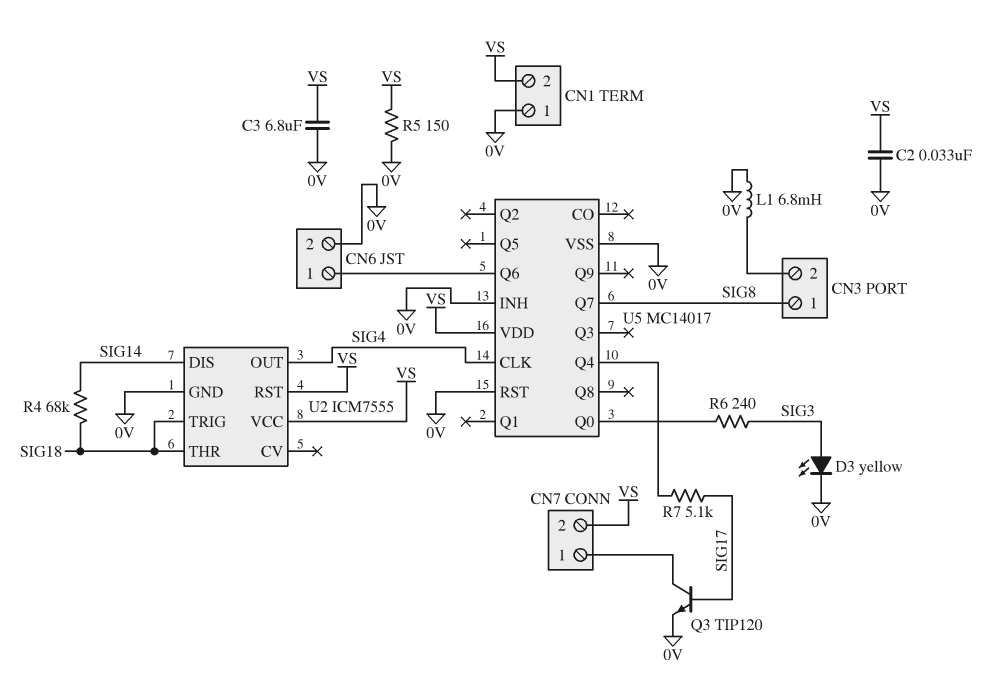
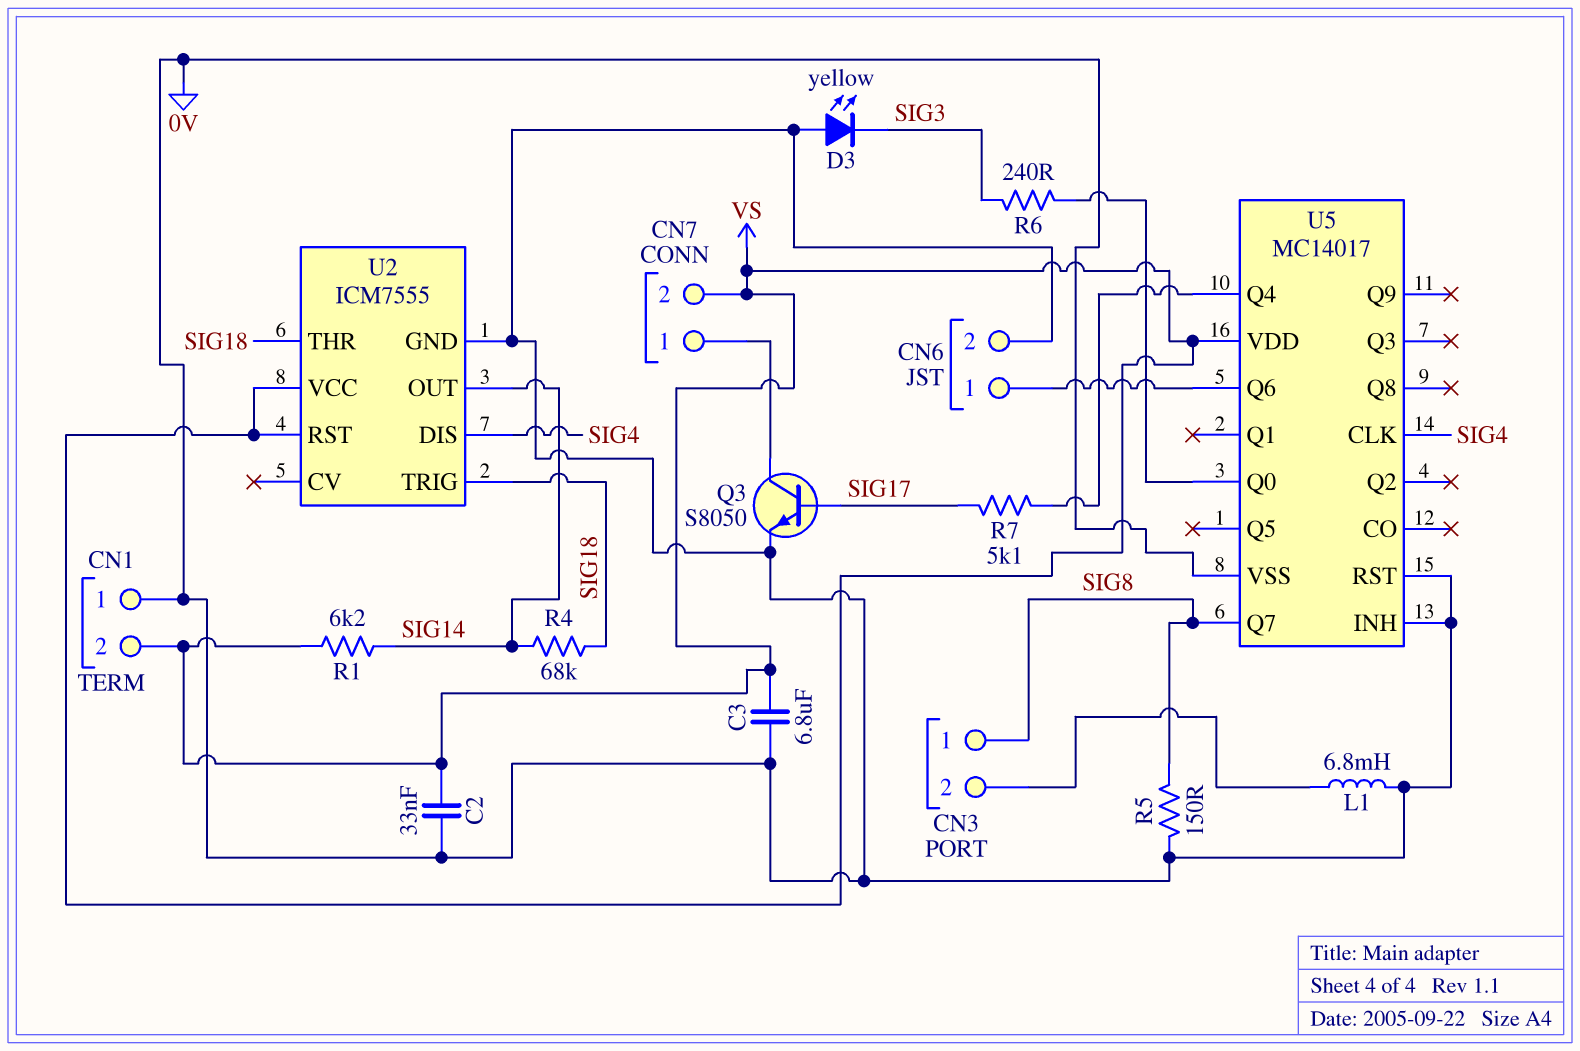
D3: LED yellow (A SIG3, K 0V) -> LED yellow (A 0V, K SIG3)
Q3: NPN TIP120 (B SIG17, C CN7/1, E 0V) -> NPN S8050 (B SIG17, C CN7/1, E 0V)
R1: none -> 6.2k (SIG14, VS)
R5: 150 (0V, VS) -> 150 (0V, SIG8)
U2 pin DIS: SIG14 -> SIG4
U2 pin OUT: SIG4 -> SIG14

